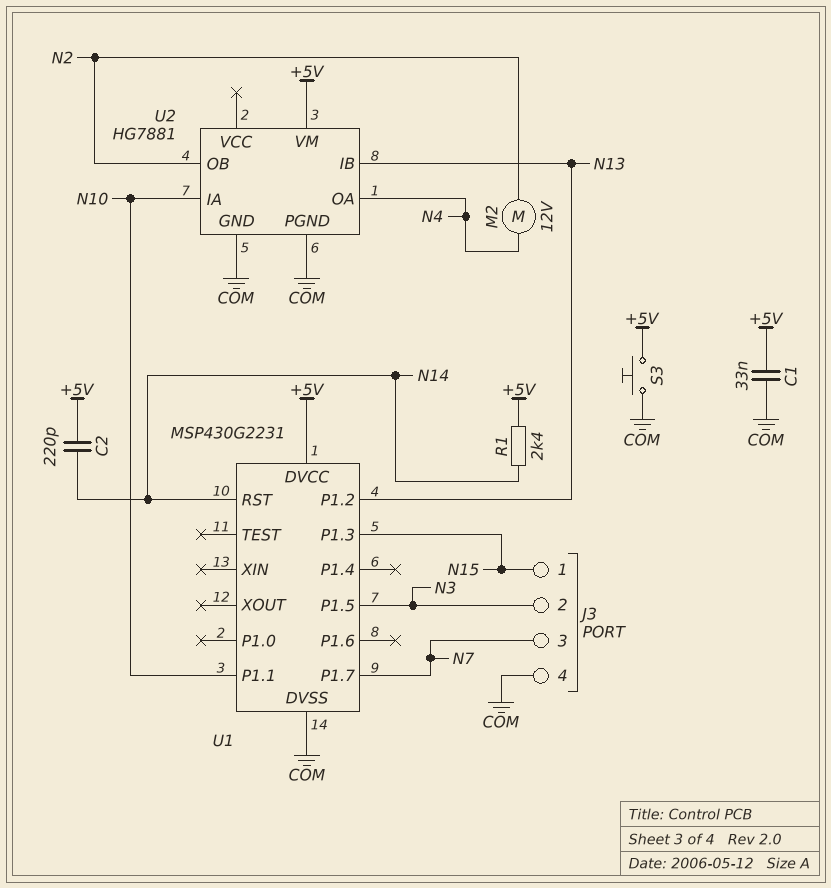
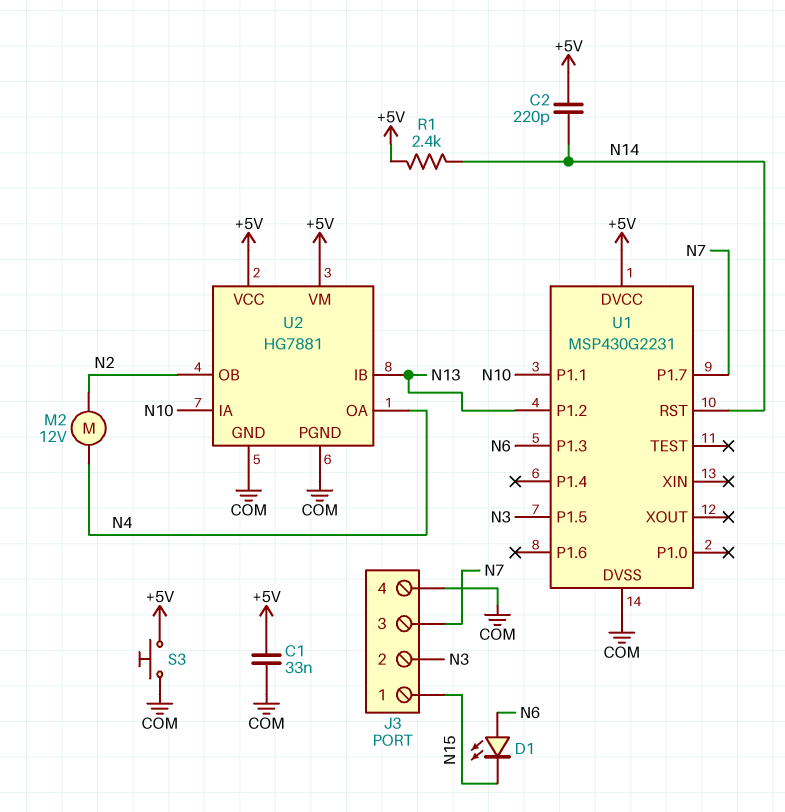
D1: none -> LED (A N6, K N15)
U1 pin P1.3: N15 -> N6
U2 pin VCC: none -> +5V

